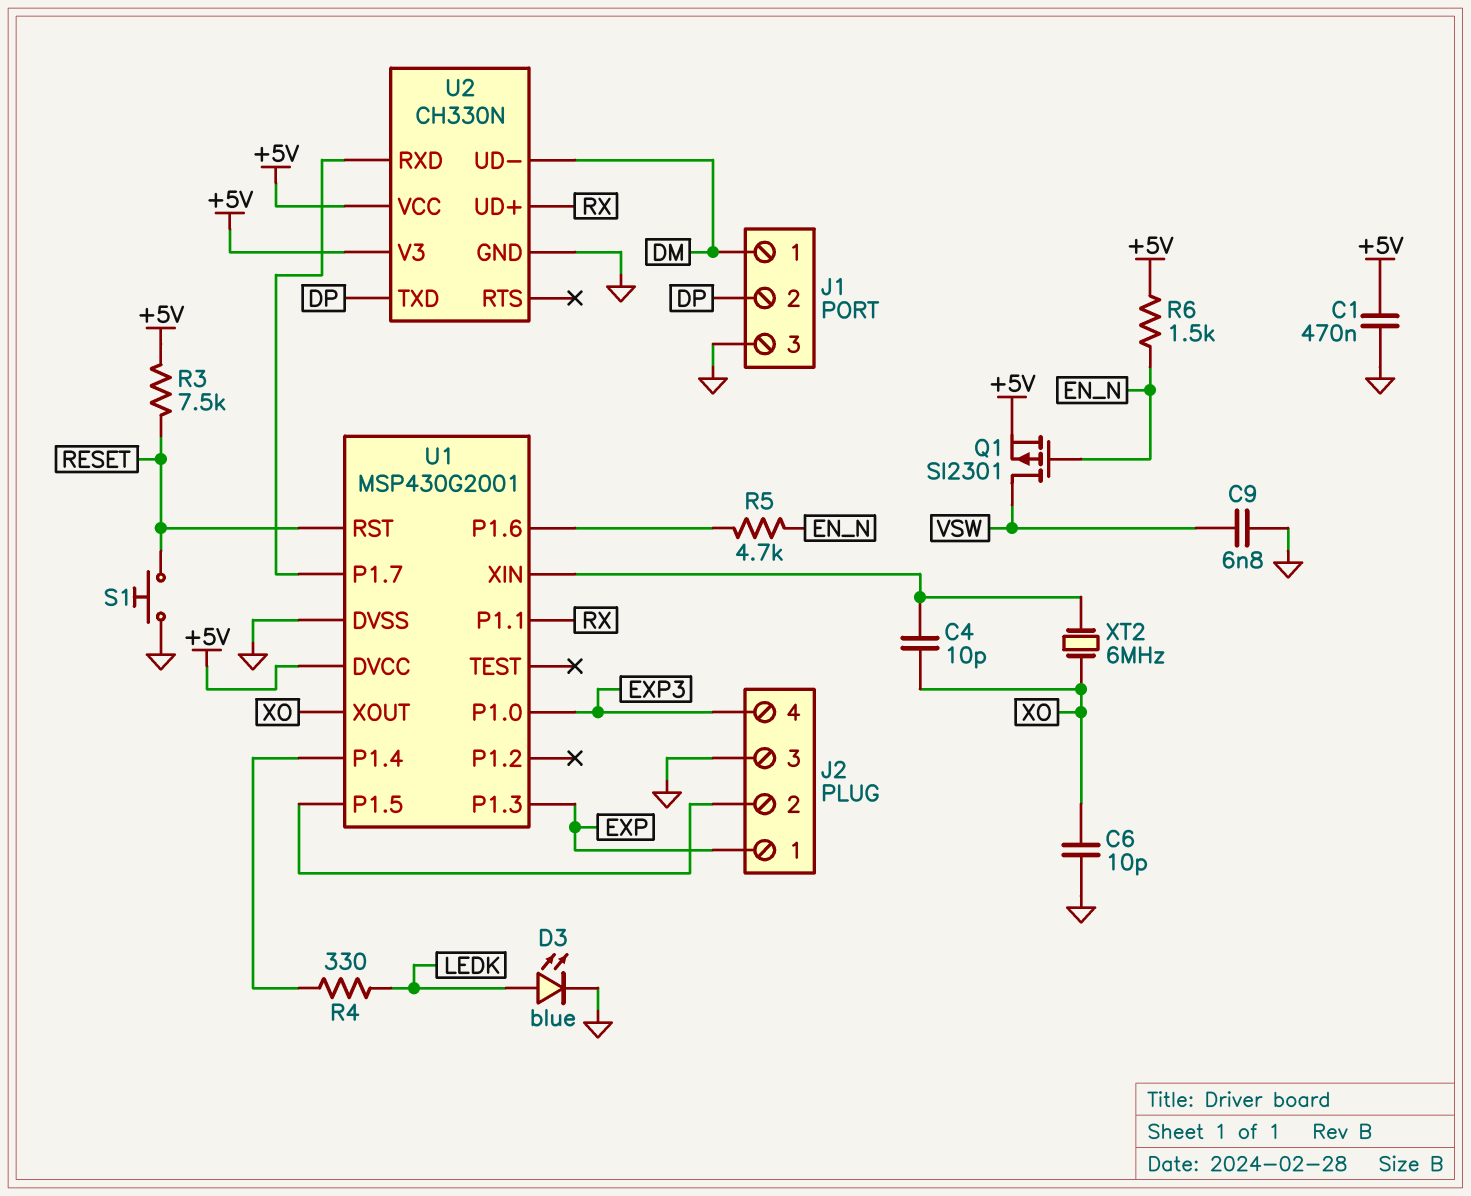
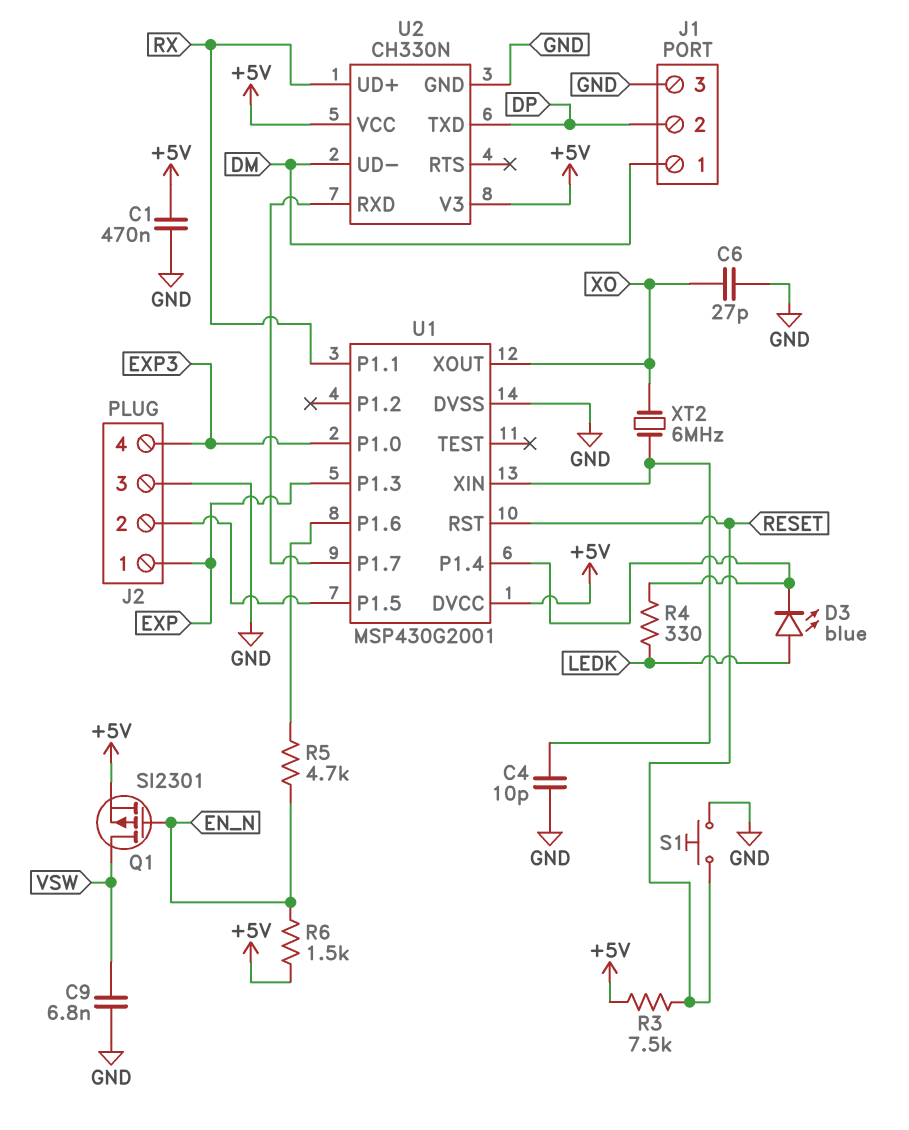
C4: 10pF (U1/XIN, XO) -> 10pF (GND, U1/XIN)
C6: 10pF (GND, XO) -> 27pF (GND, XO)
D3: LED blue (A LEDK, K GND) -> LED blue (A LEDK, K U1/P1.4)

